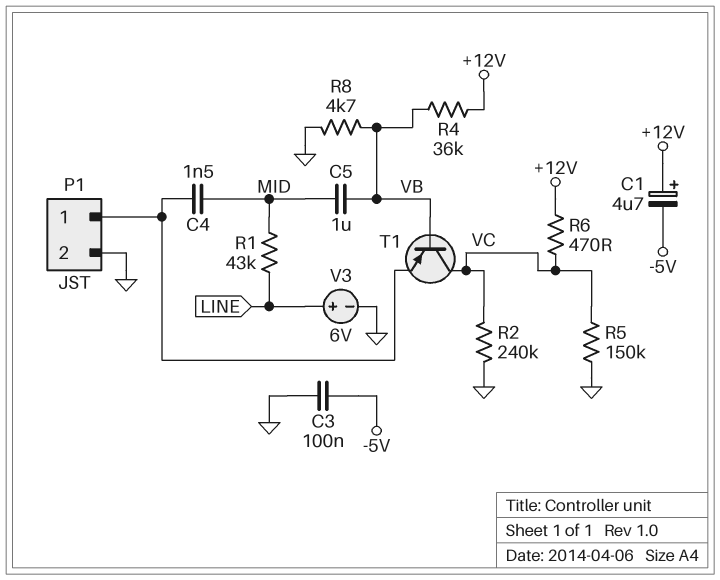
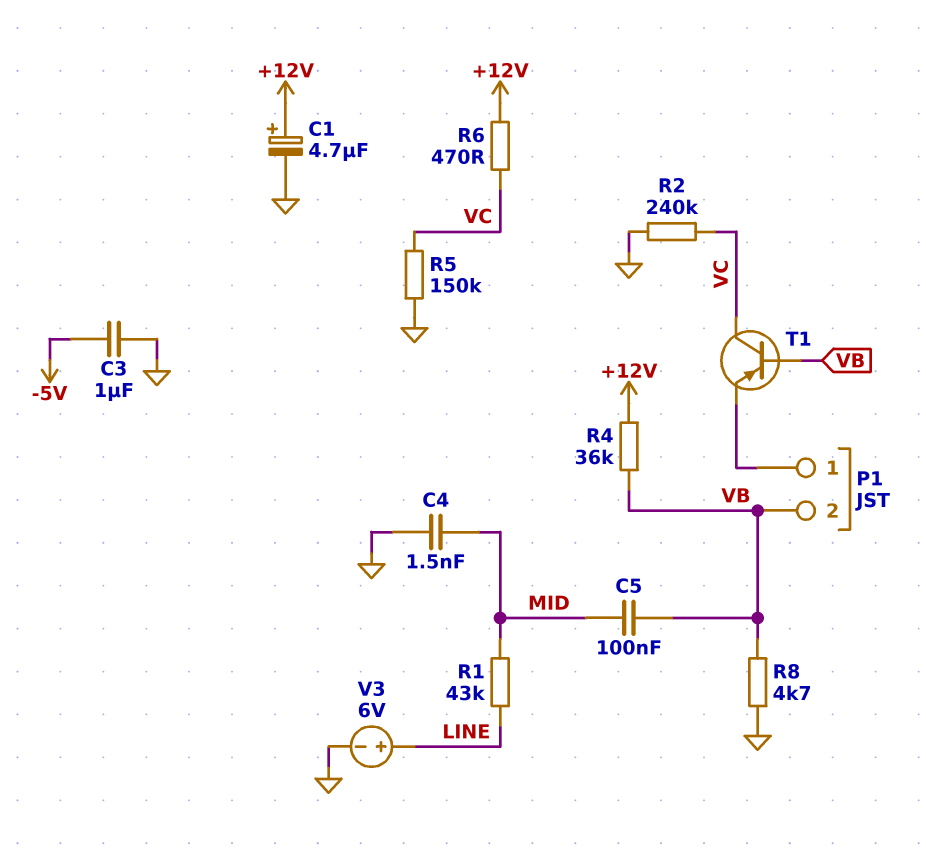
C1: 4.7uF (plus +12V, minus -5V) -> 4.7uF (plus +12V, minus GND)
C3: 100nF (-5V, GND) -> 1uF (-5V, GND)
C4: 1.5nF (MID, P1/1) -> 1.5nF (GND, MID)
C5: 1uF (MID, VB) -> 100nF (MID, VB)
P1 pin 2: GND -> VB

